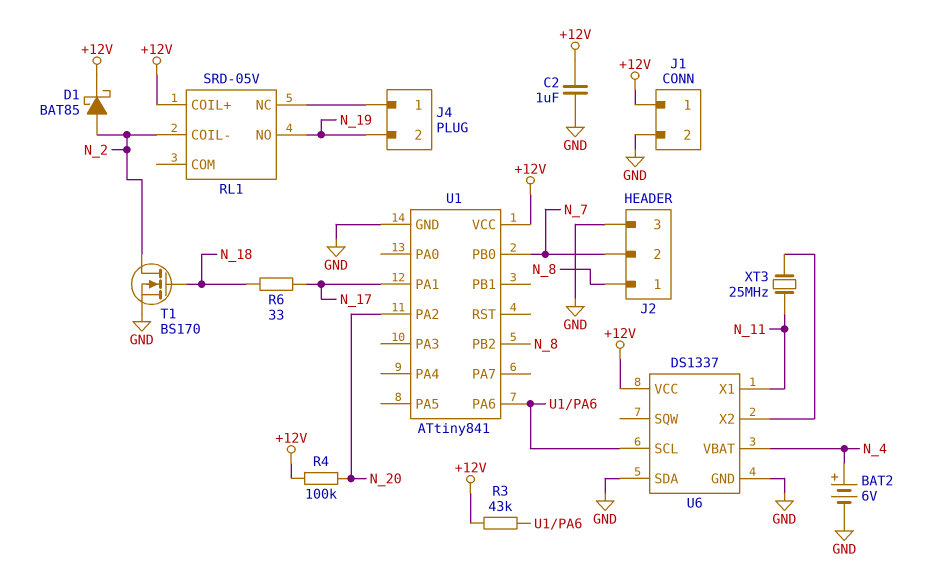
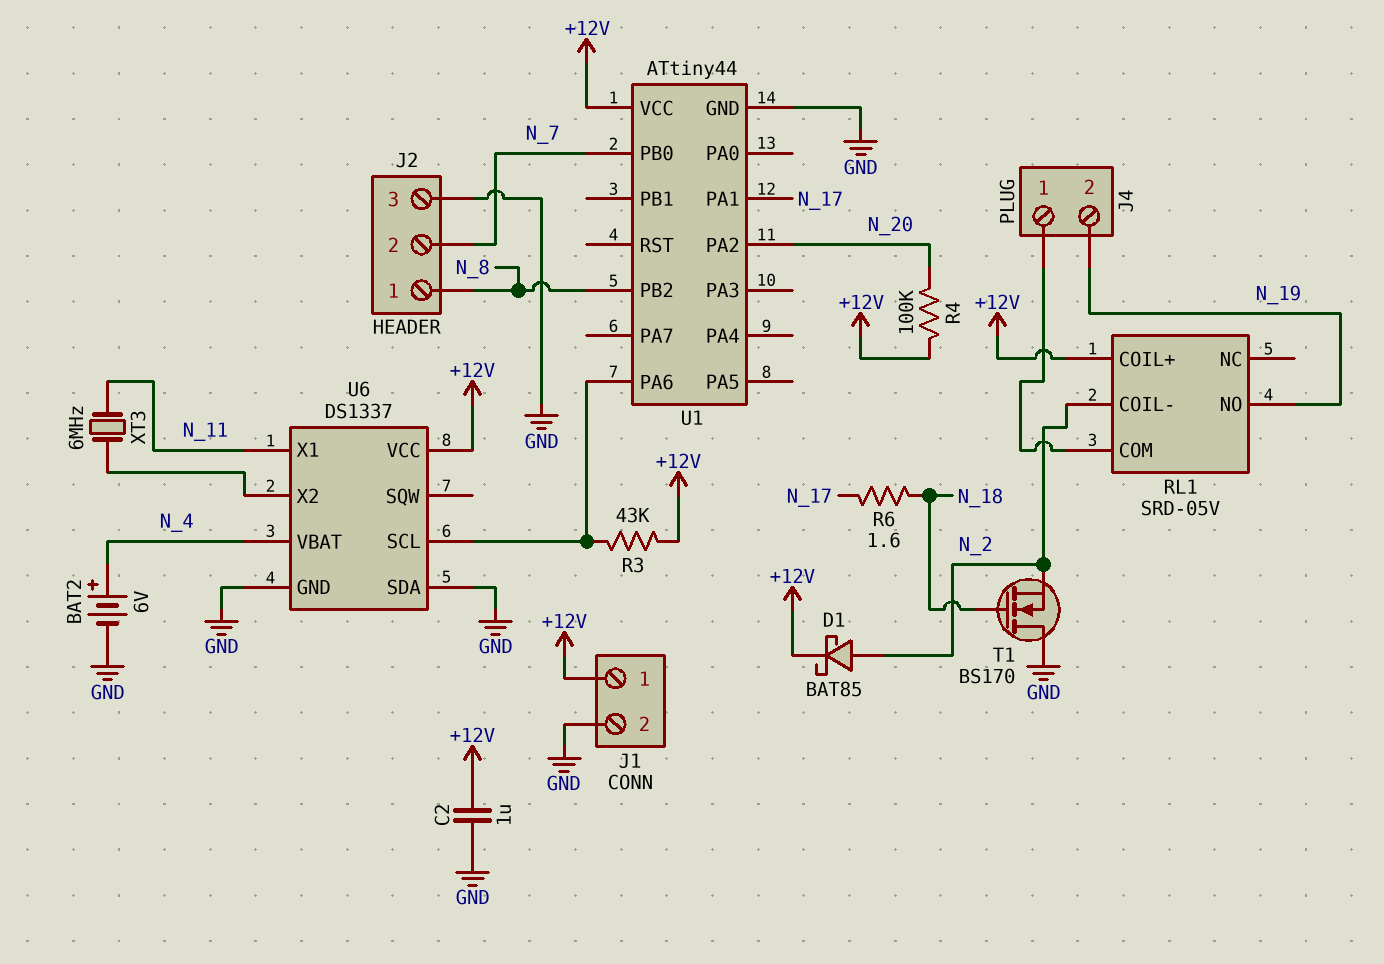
R6: 33 (N_17, N_18) -> 1.6 (N_17, N_18)
RL1 pin COM: none -> J4/1
RL1 pin NC: J4/1 -> none
T1: NMOS BS170 (G N_18, D N_2, S GND) -> NMOS BS170 (G N_18, D GND, S N_2)
U1: ATtiny841 -> ATtiny44
XT3: 25MHz (N_11, U6/X2) -> 6MHz (N_11, U6/X2)

